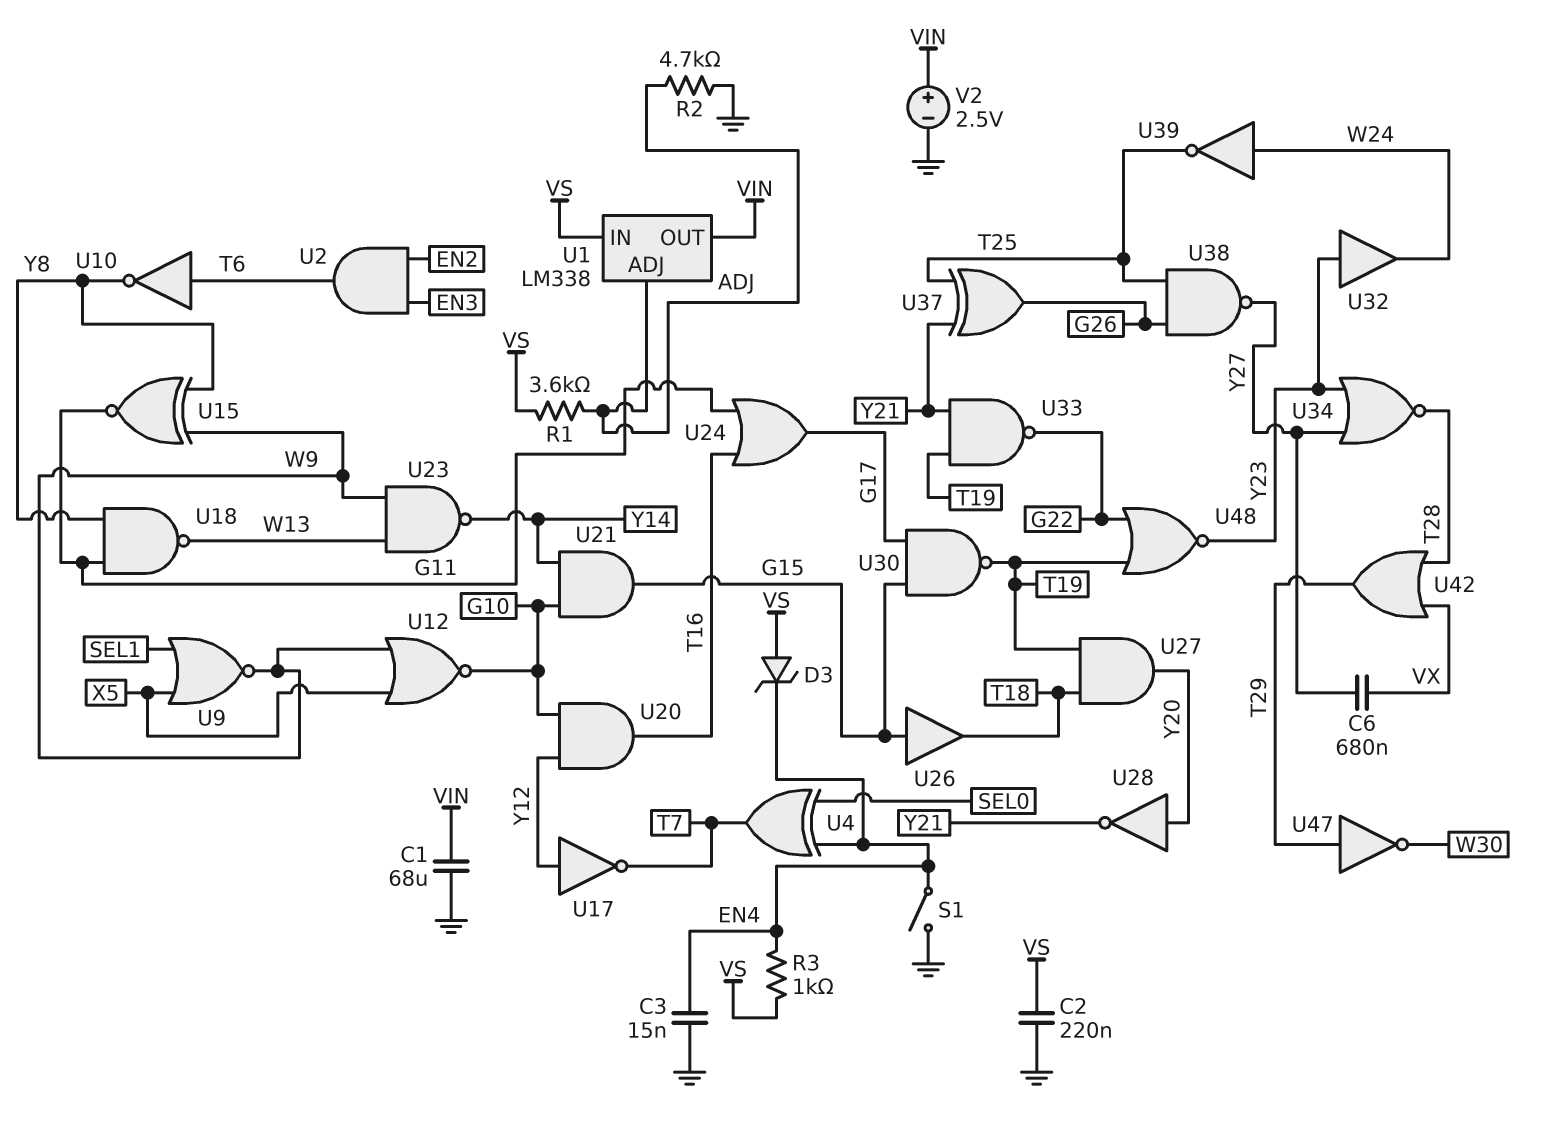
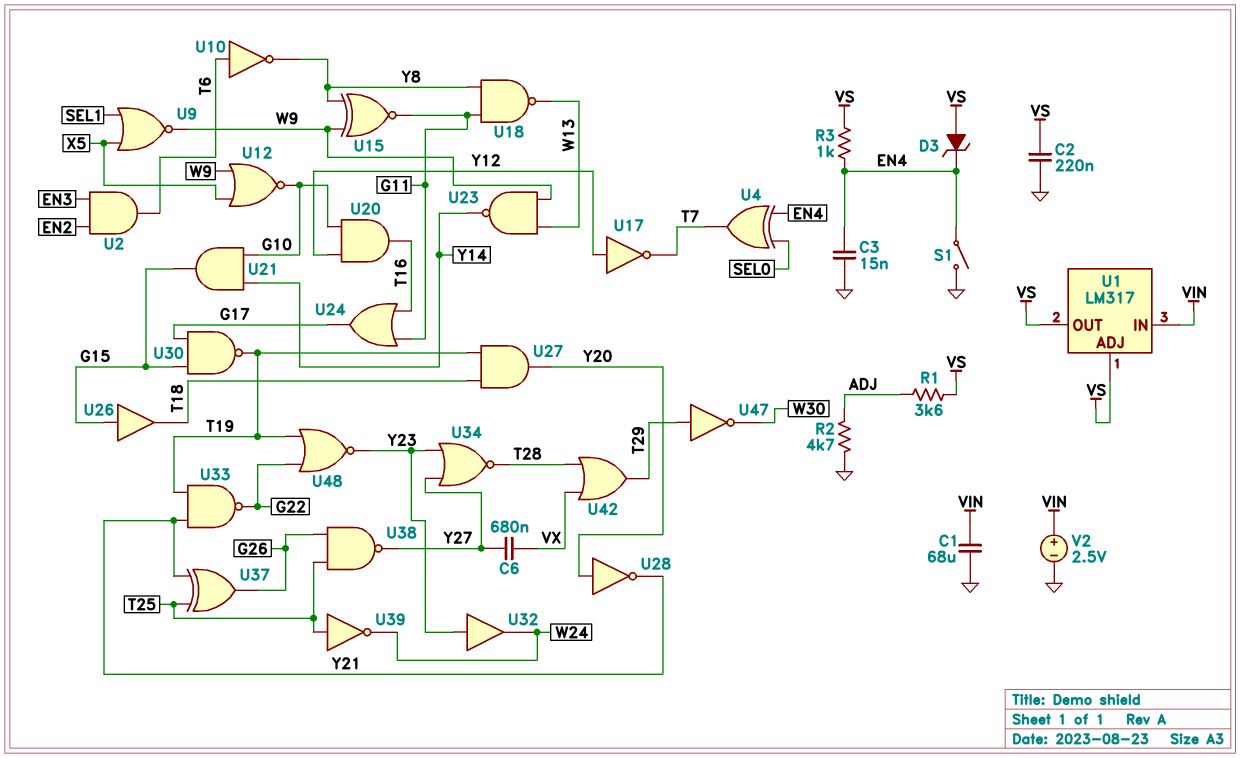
U1: LM338 -> LM317
U1 pin ADJ: ADJ -> VS
U1 pin IN: VS -> VIN
U1 pin OUT: VIN -> VS
U39: NOT (in W24, out T25) -> NOT (in T25, out W24)

